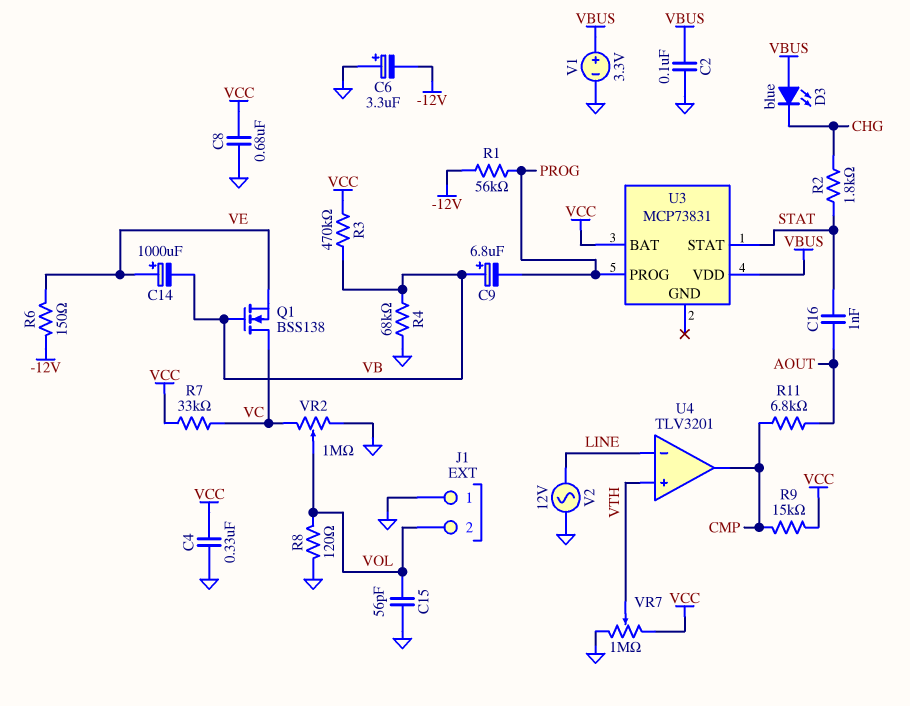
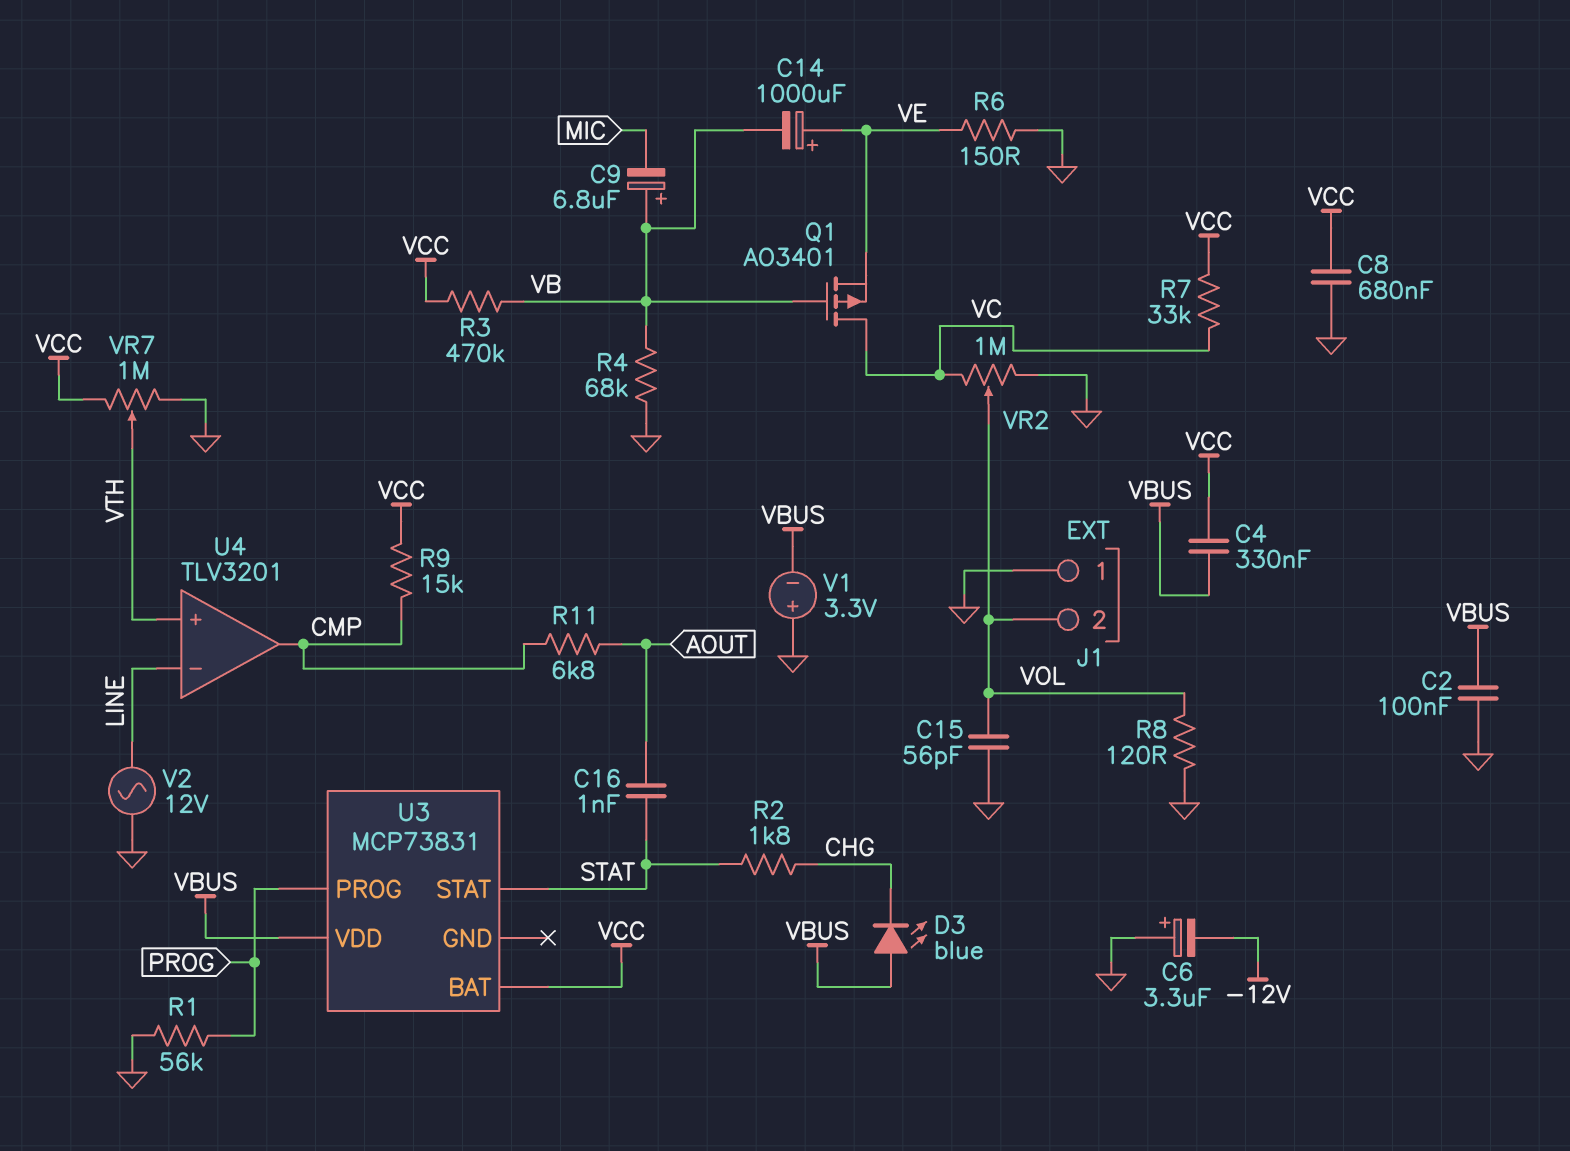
C4: 330nF (GND, VCC) -> 330nF (VBUS, VCC)
C9: 6.8uF (plus VB, minus PROG) -> 6.8uF (plus VB, minus MIC)
Q1: NMOS BSS138 (G VB, D VC, S VE) -> PMOS AO3401 (G VB, D VC, S VE)
R1: 56k (-12V, PROG) -> 56k (GND, PROG)
R6: 150 (-12V, VE) -> 150 (GND, VE)
V1: 3.3V (plus VBUS, minus GND) -> 3.3V (plus GND, minus VBUS)

